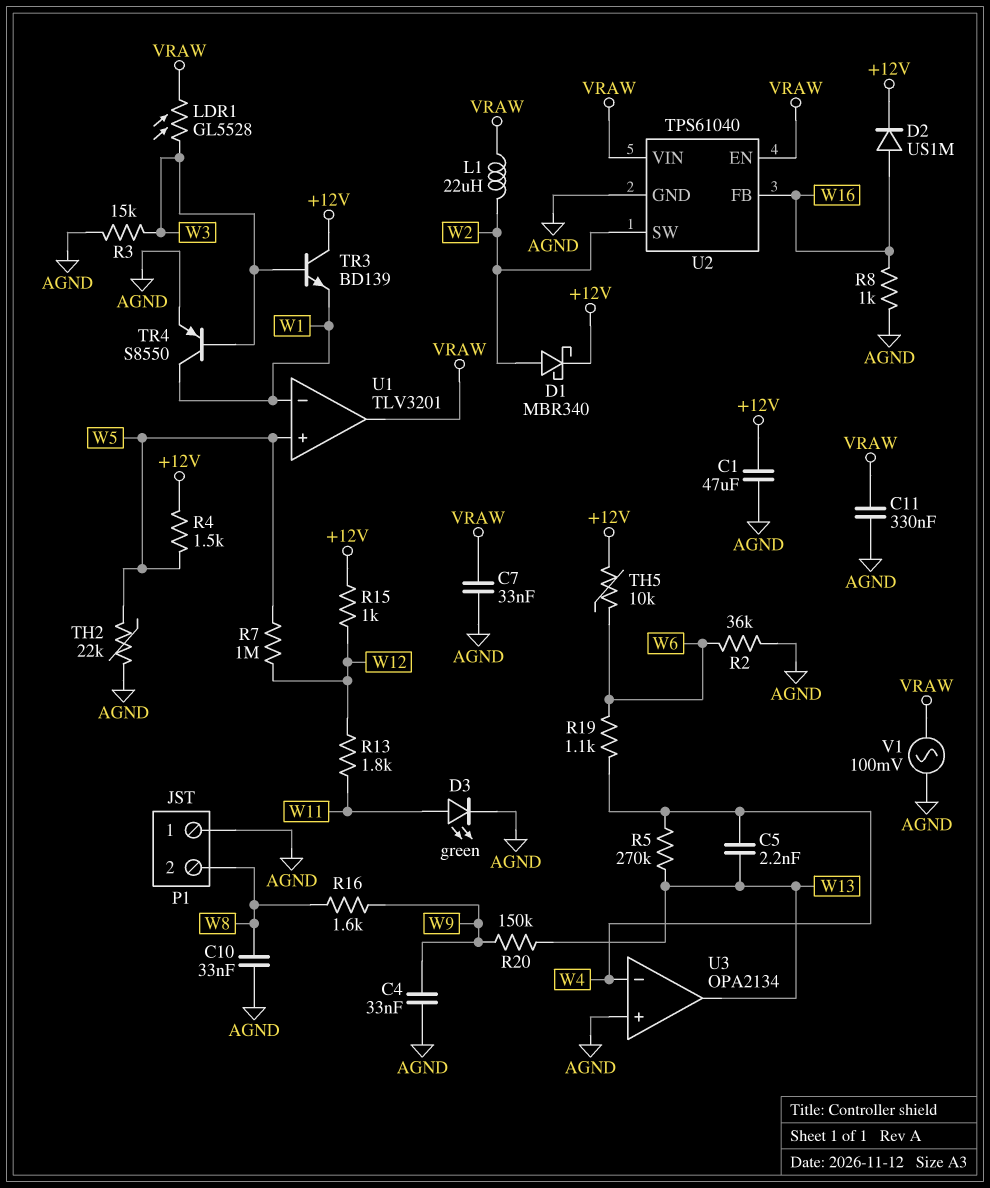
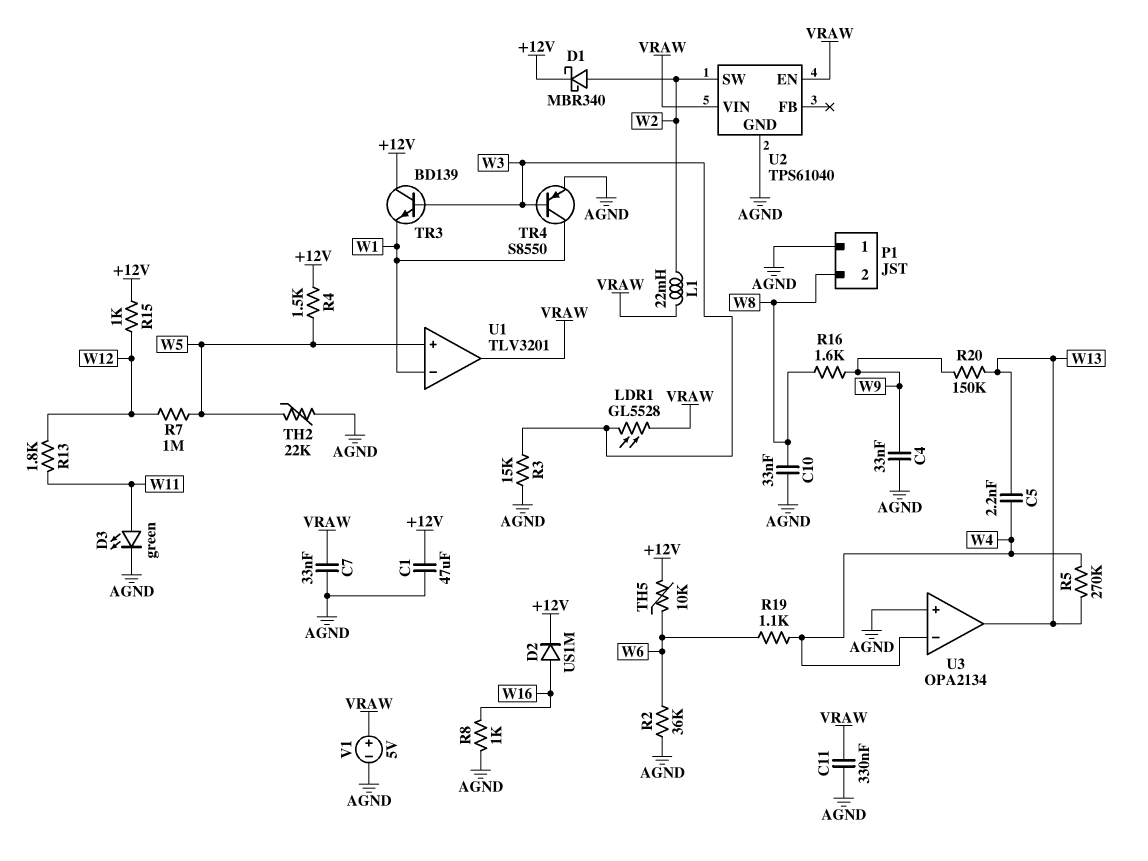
L1: 22uH (VRAW, W2) -> 22mH (VRAW, W2)
U2 pin FB: W16 -> none
V1: AC 100mV (AGND, VRAW) -> 5V (plus VRAW, minus AGND)

